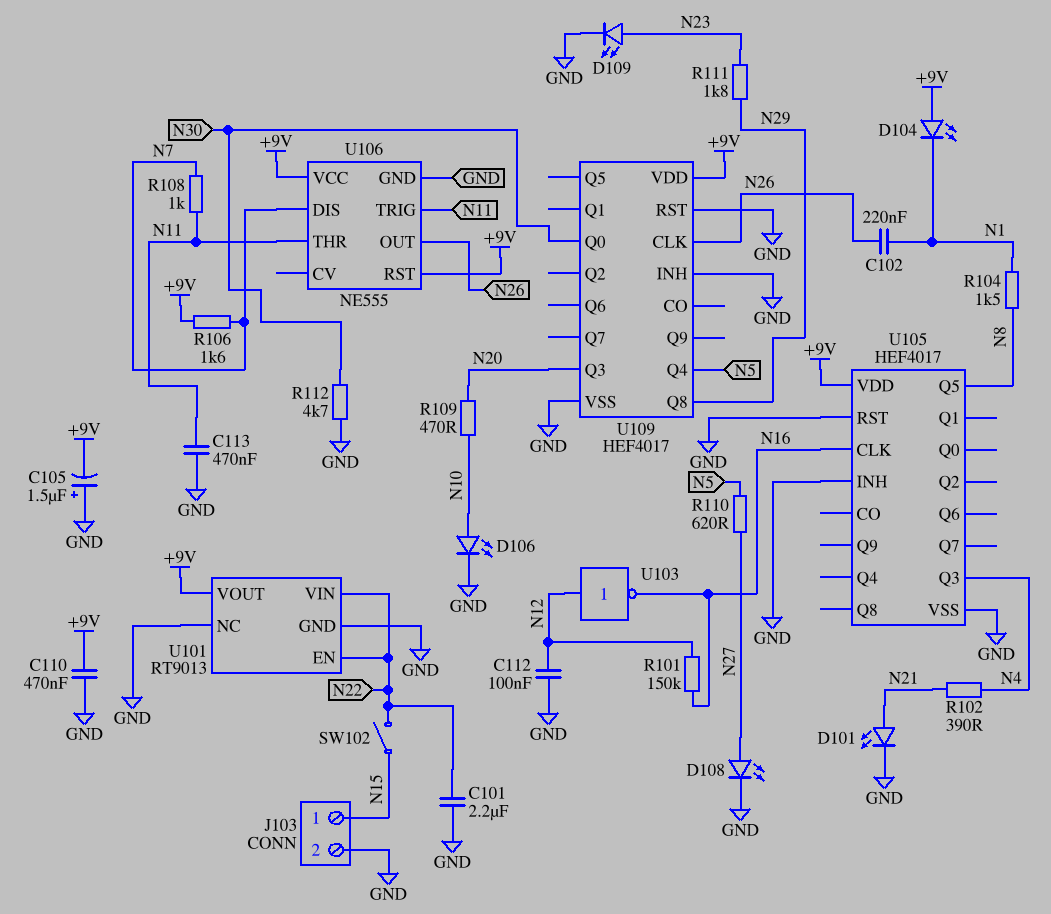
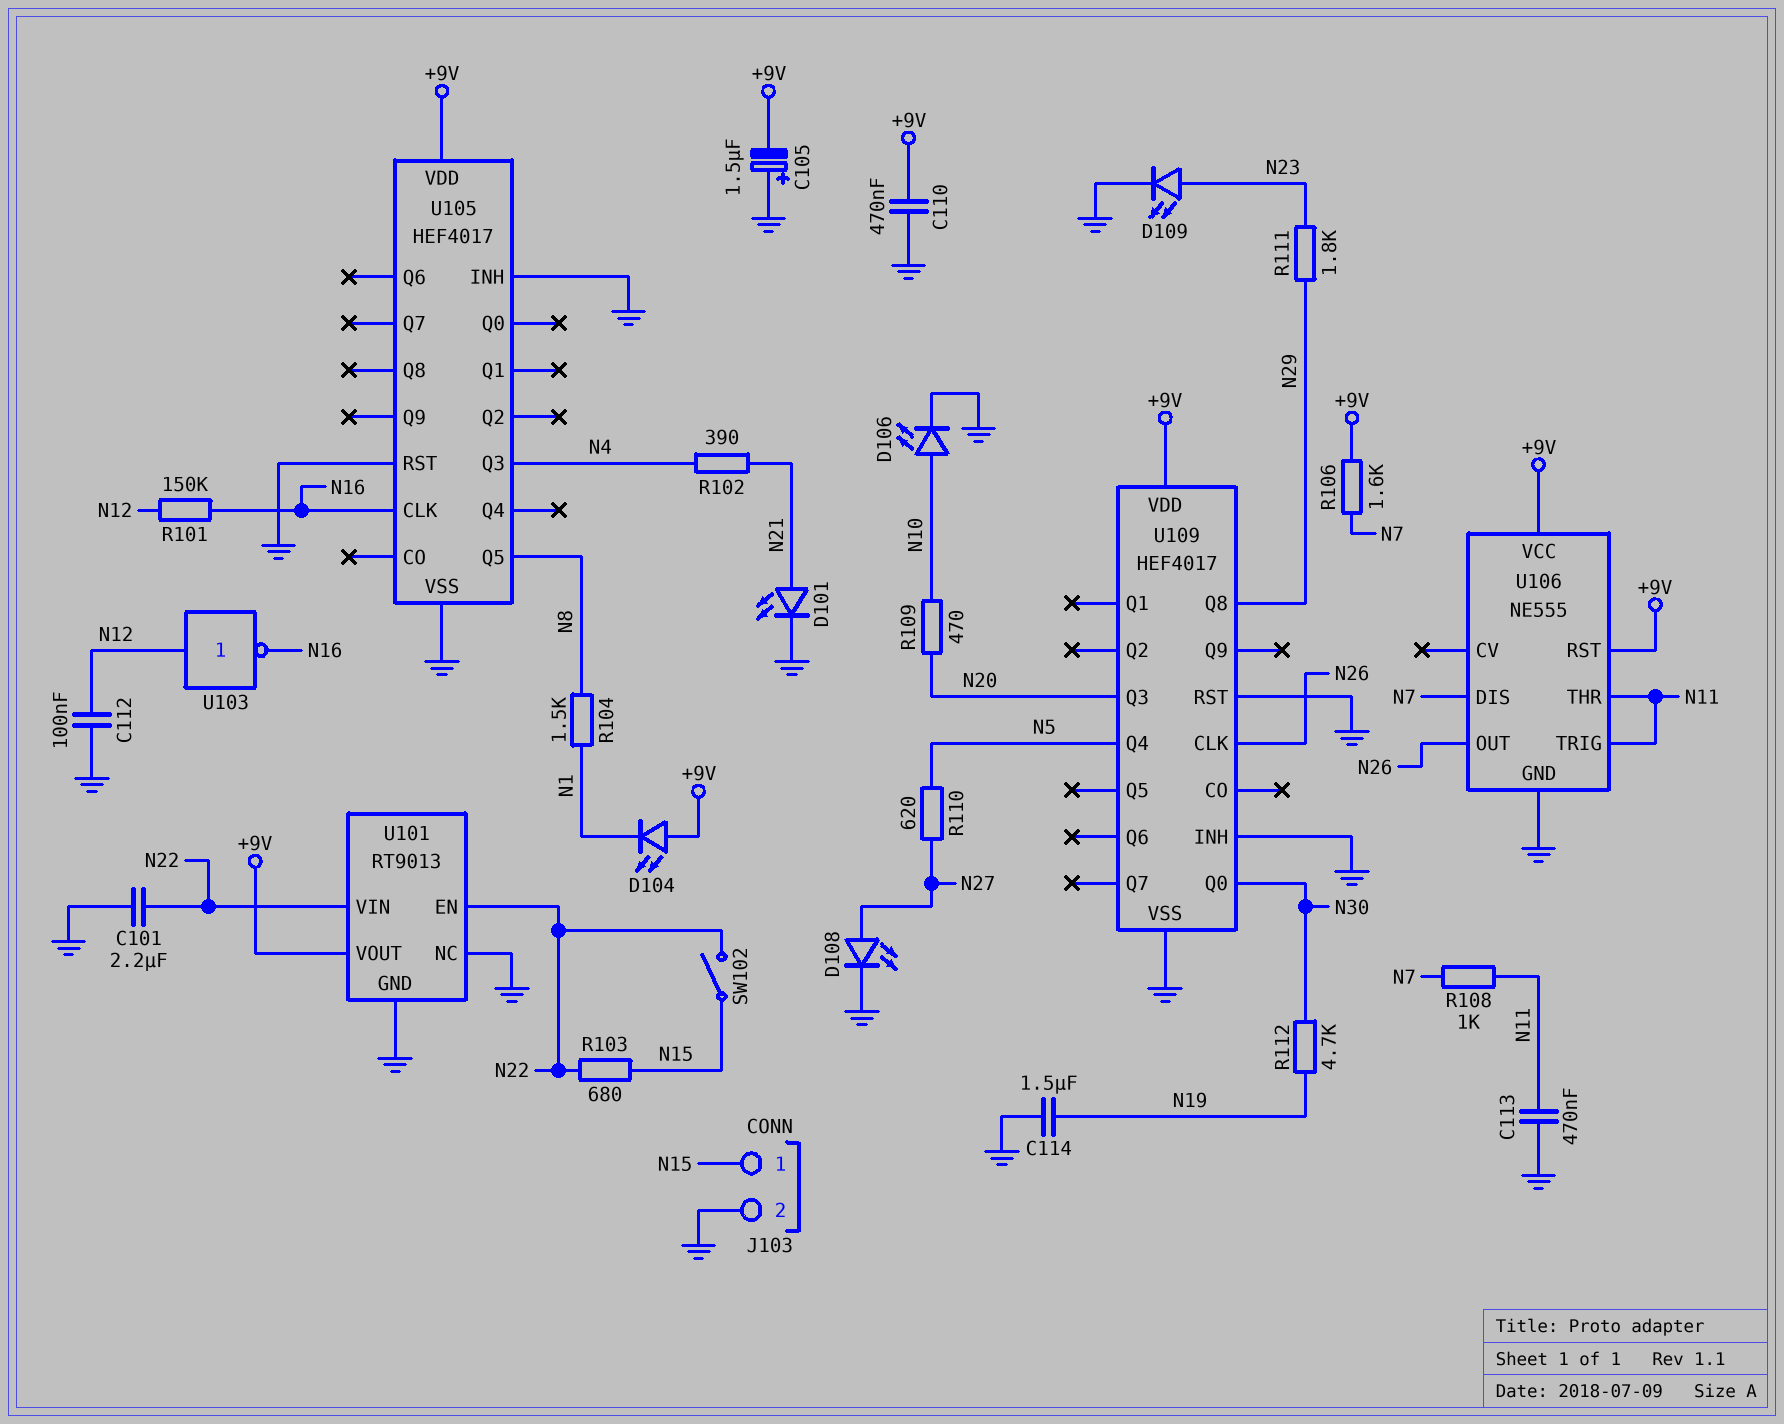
C102: 220nF (N1, N26) -> none
C114: none -> 1.5uF (GND, N19)
R103: none -> 680 (N15, N22)
R112: 4.7k (GND, N30) -> 4.7k (N19, N30)

